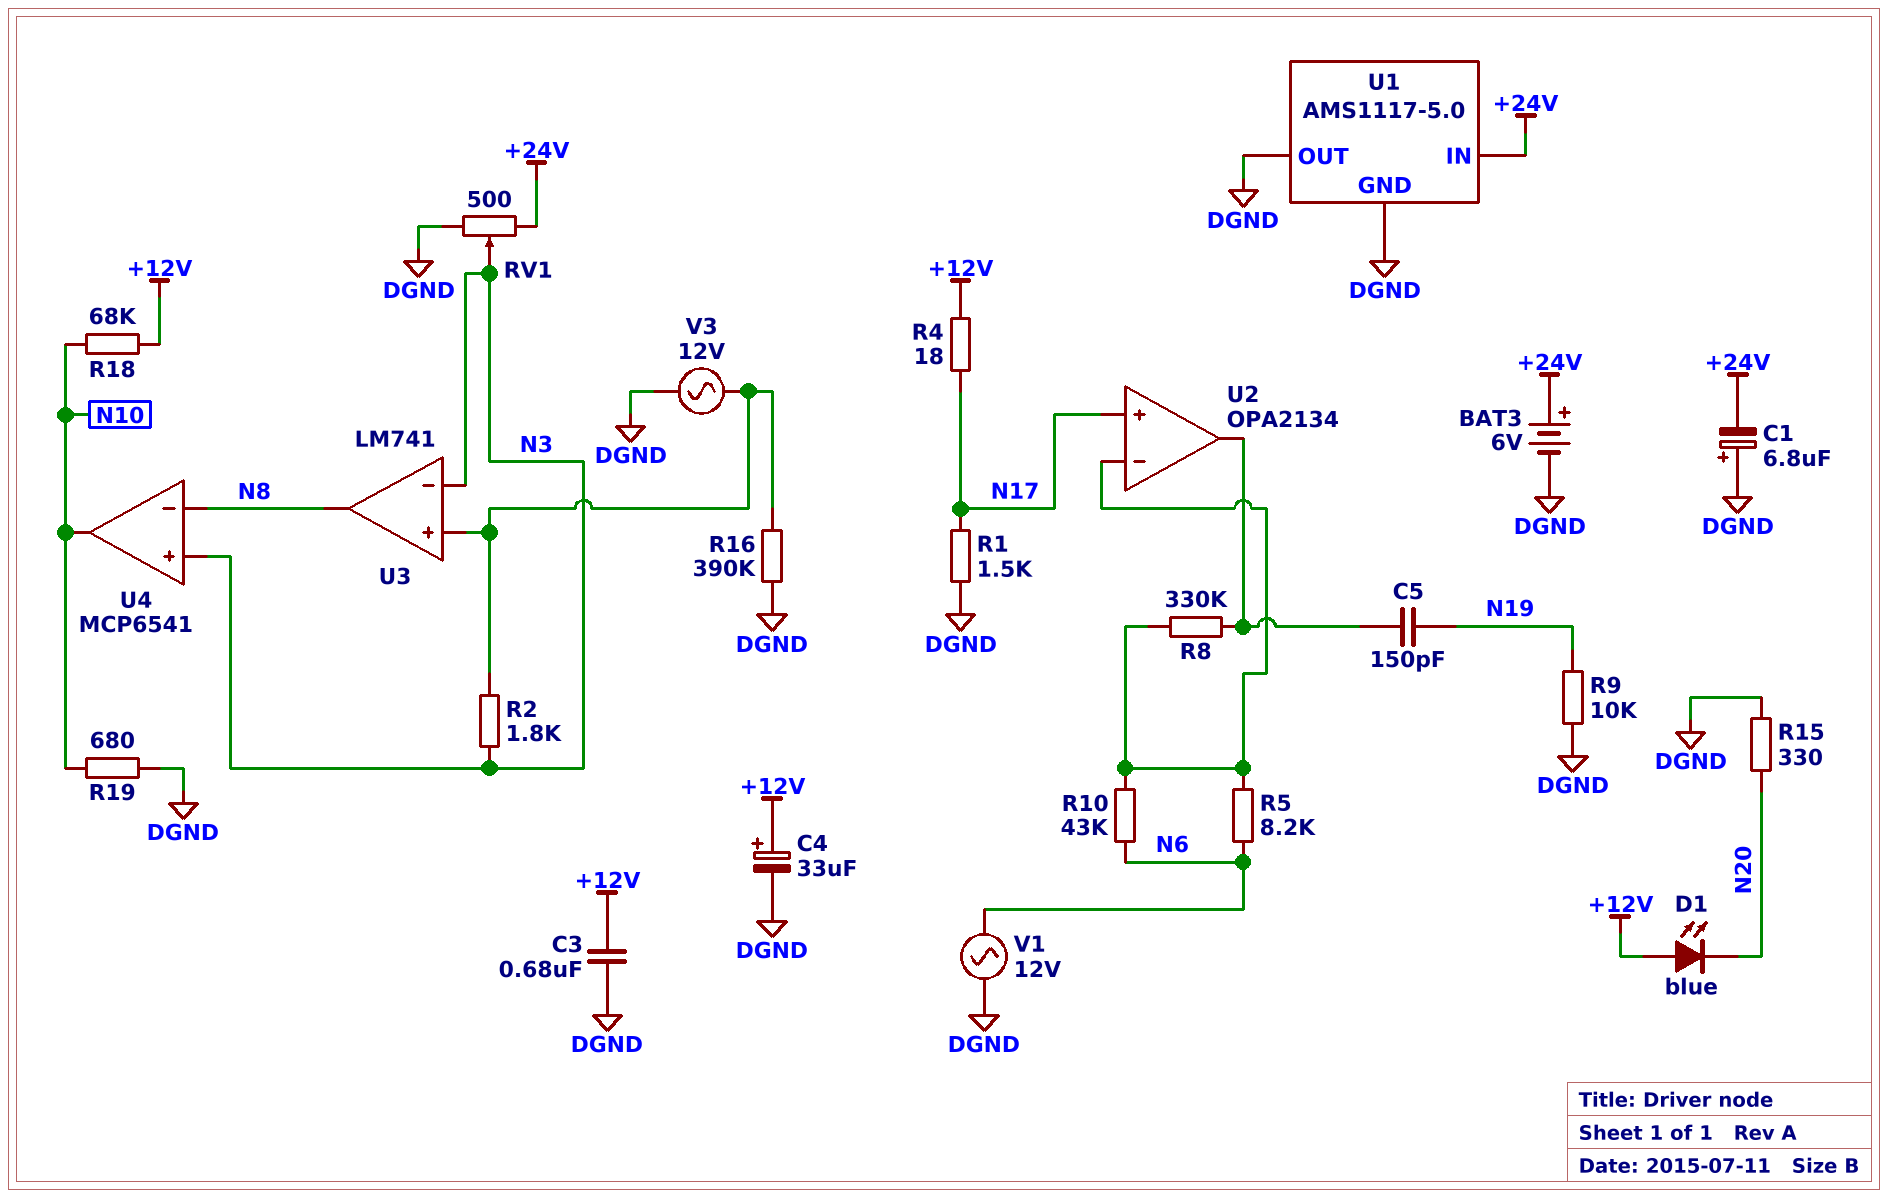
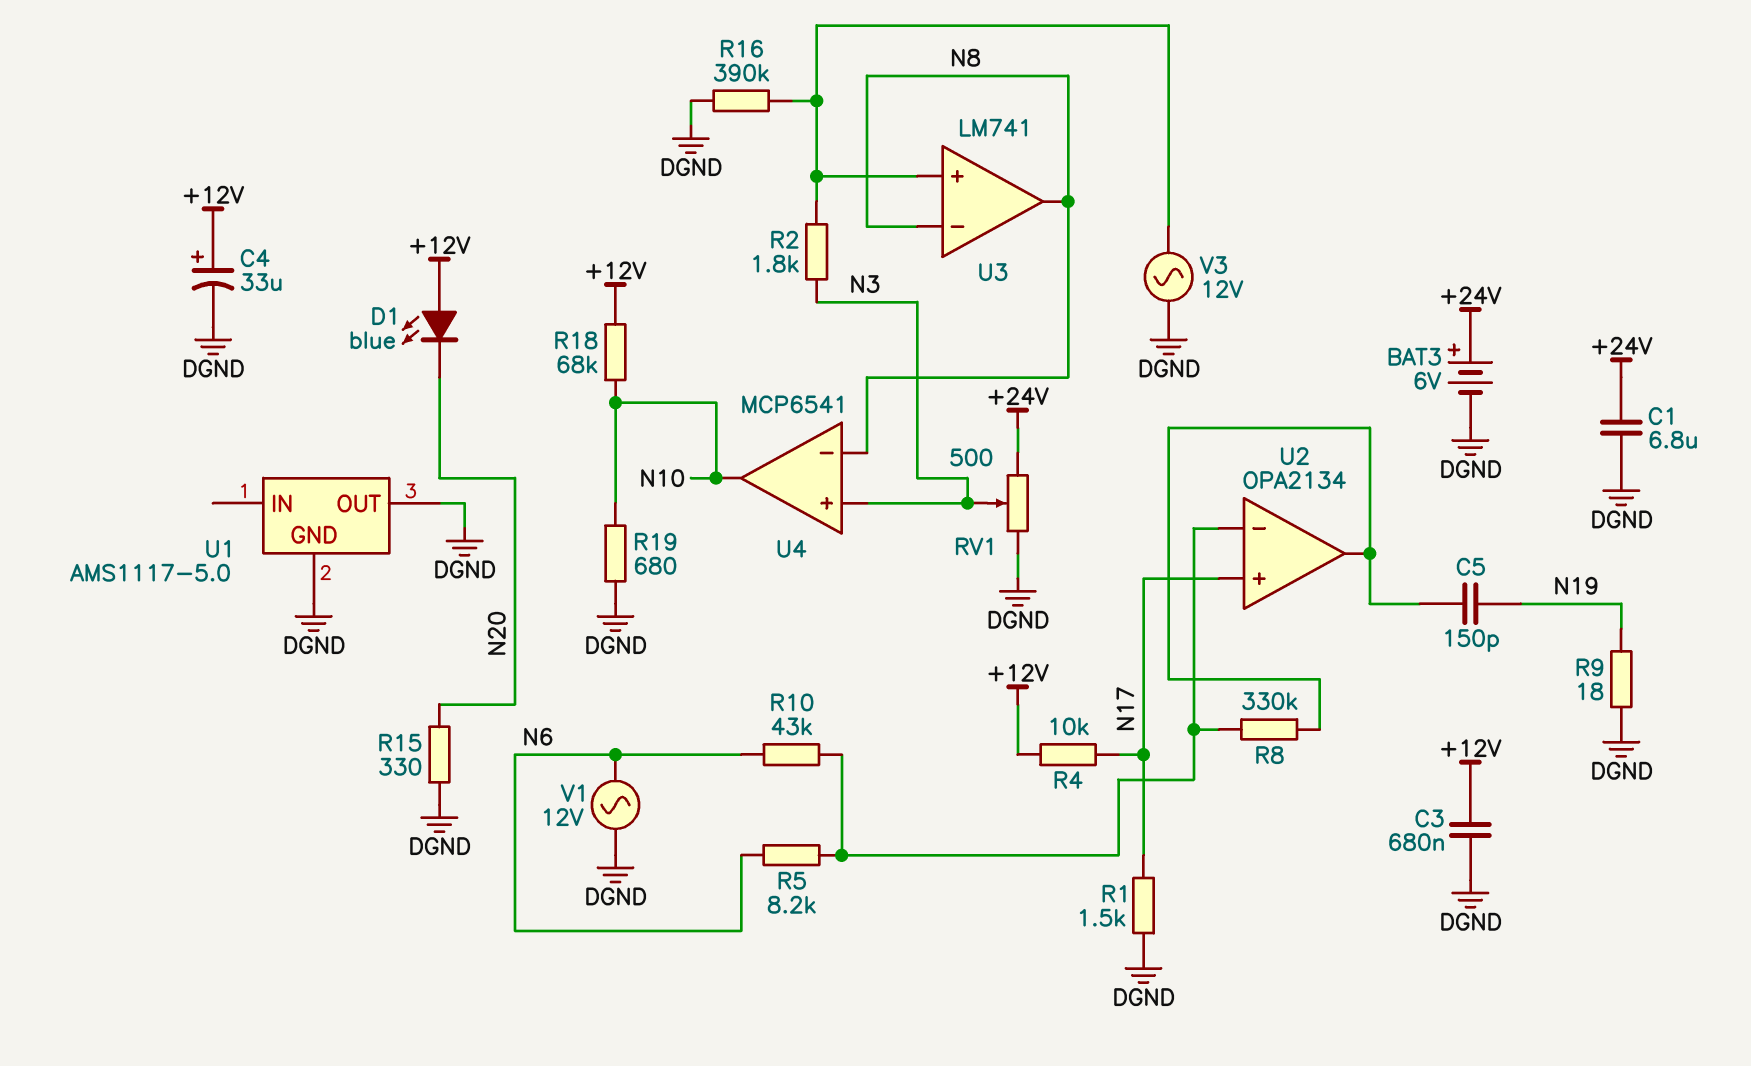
C1: 6.8uF (plus DGND, minus +24V) -> 6.8uF (+24V, DGND)
R4: 18 (+12V, N17) -> 10k (+12V, N17)
R9: 10k (DGND, N19) -> 18 (DGND, N19)
U1 pin IN: +24V -> none
U3 pin in-: N3 -> N8

